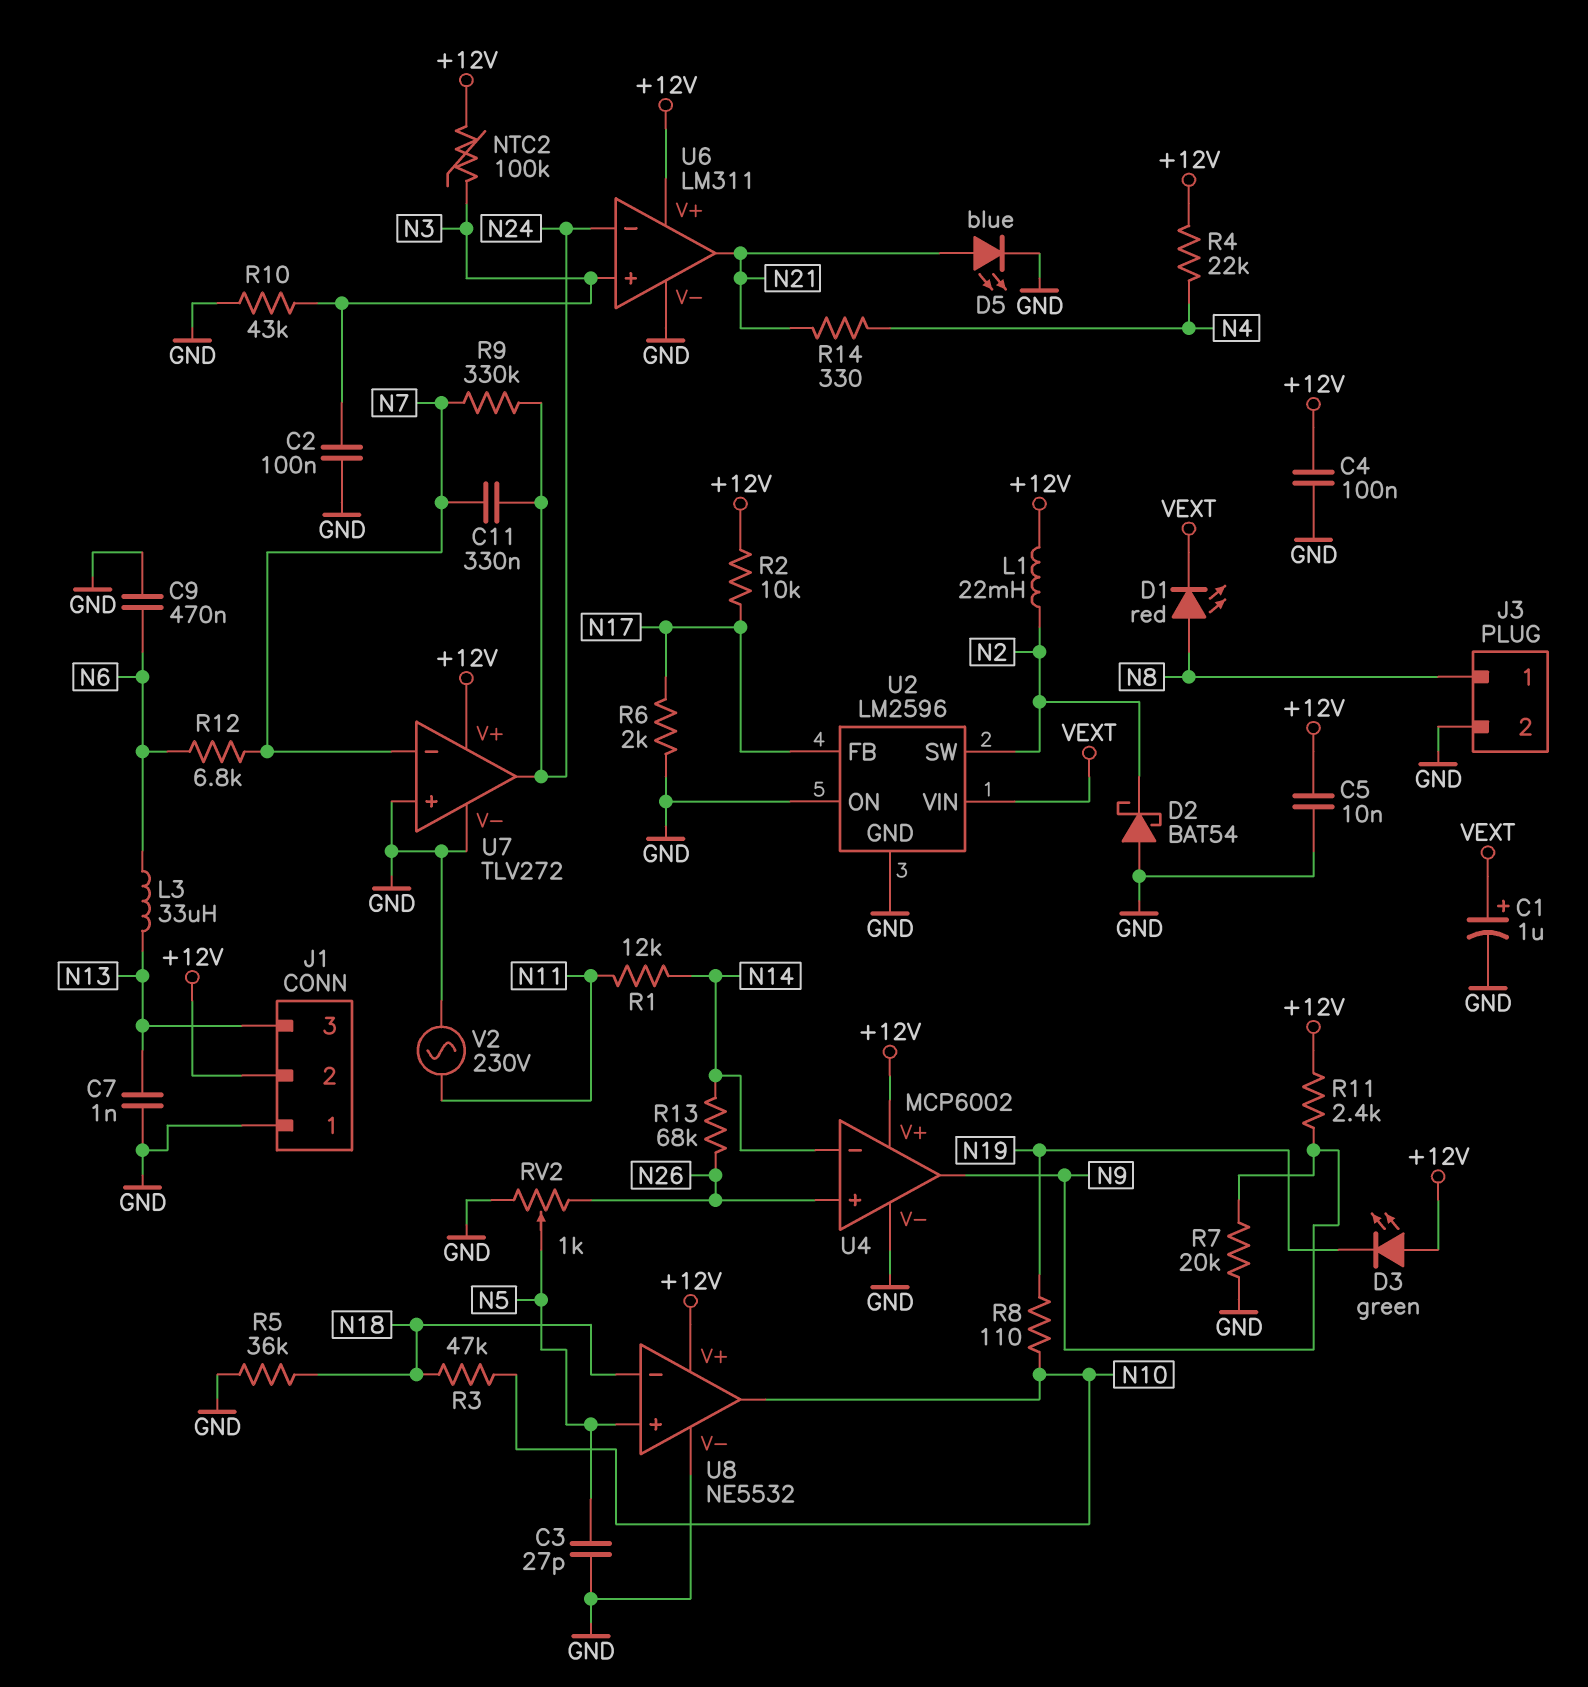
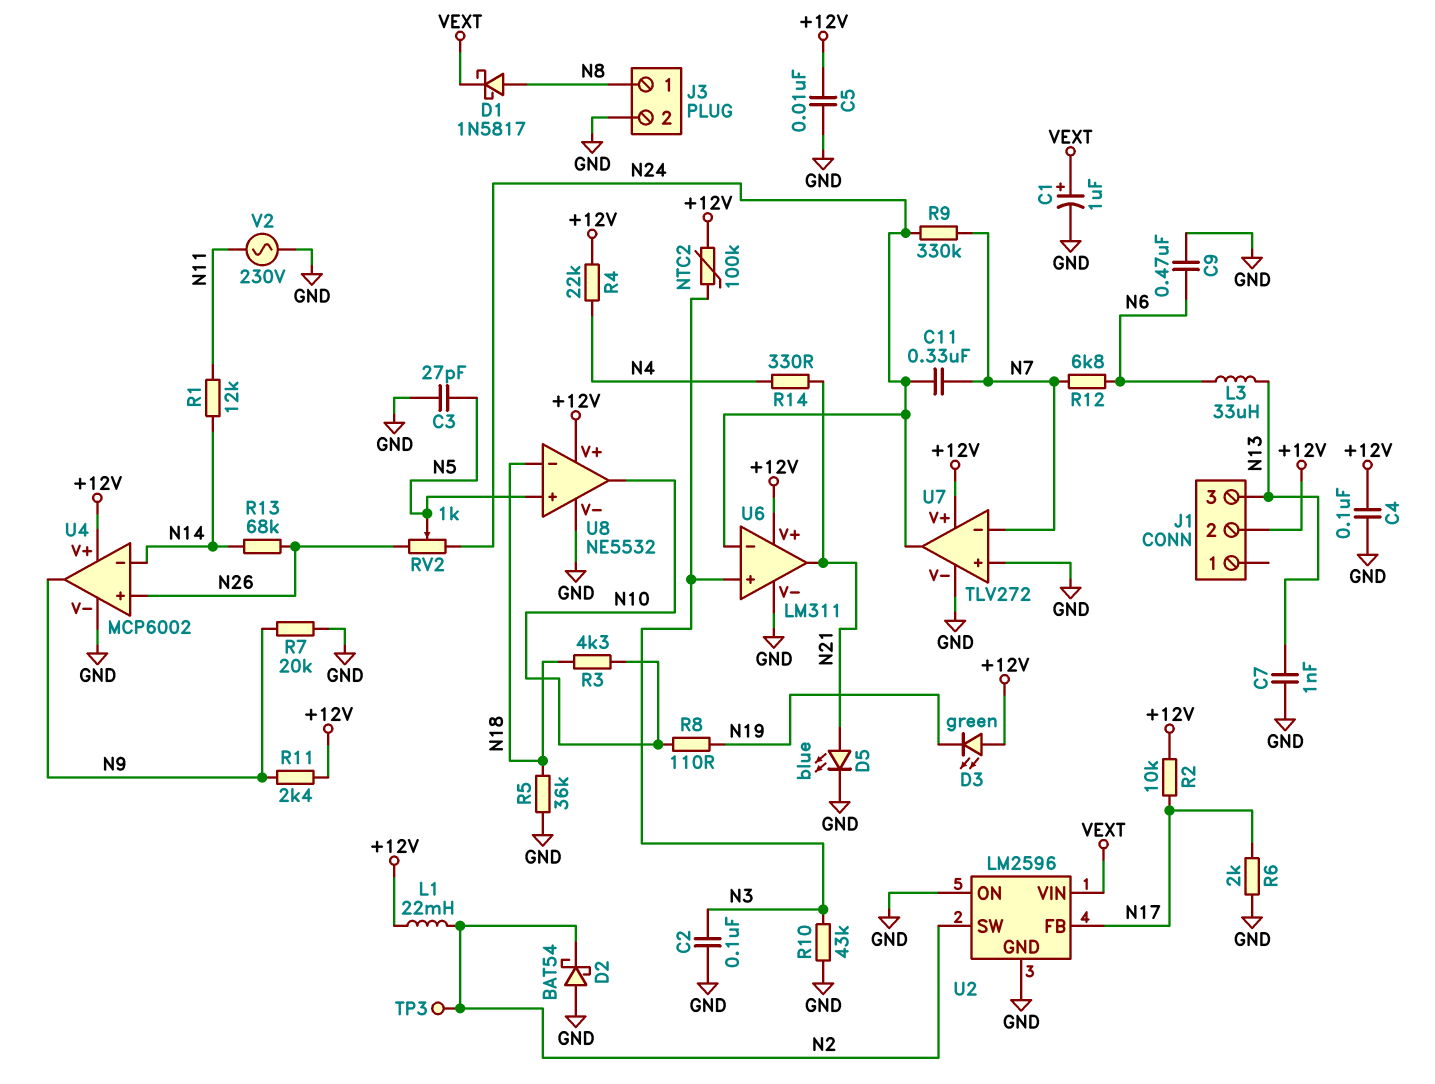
D1: LED red (A N8, K VEXT) -> schottky 1N5817 (A N8, K VEXT)
J1 pin 1: GND -> none
R3: 47k (N10, N18) -> 4.3k (N10, N18)
RV2: 1k (GND, N26, wiper N5) -> 1k (N24, N26, wiper N5)
TP3: none -> test point (N2)

